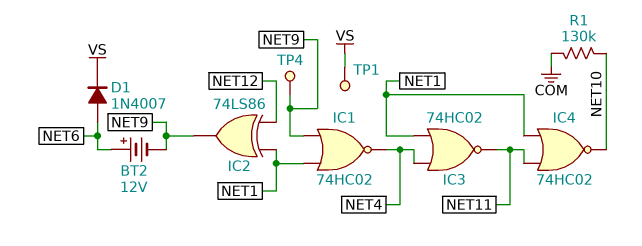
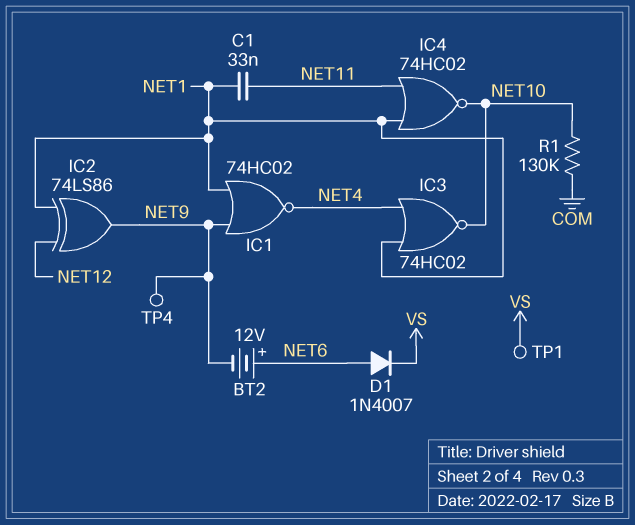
C1: none -> 33nF (NET1, NET11)
IC3: NOR 74HC02 (in NET1, in NET4, out NET11) -> NOR 74HC02 (in NET1, in NET4, out NET10)

